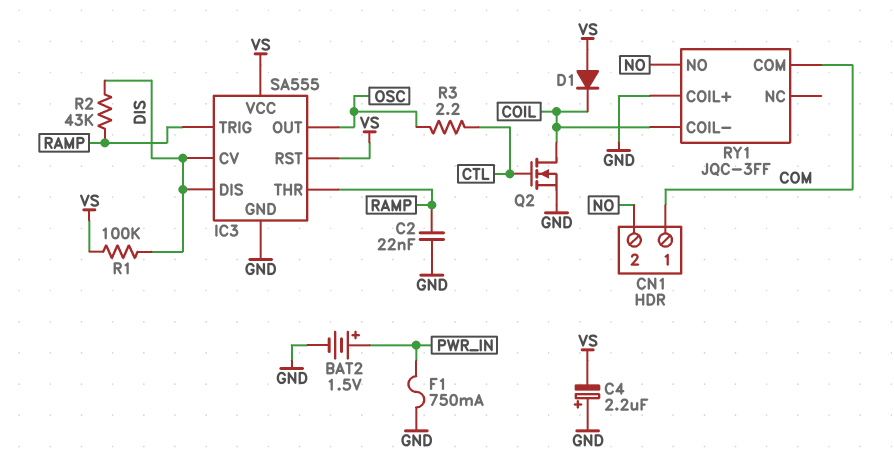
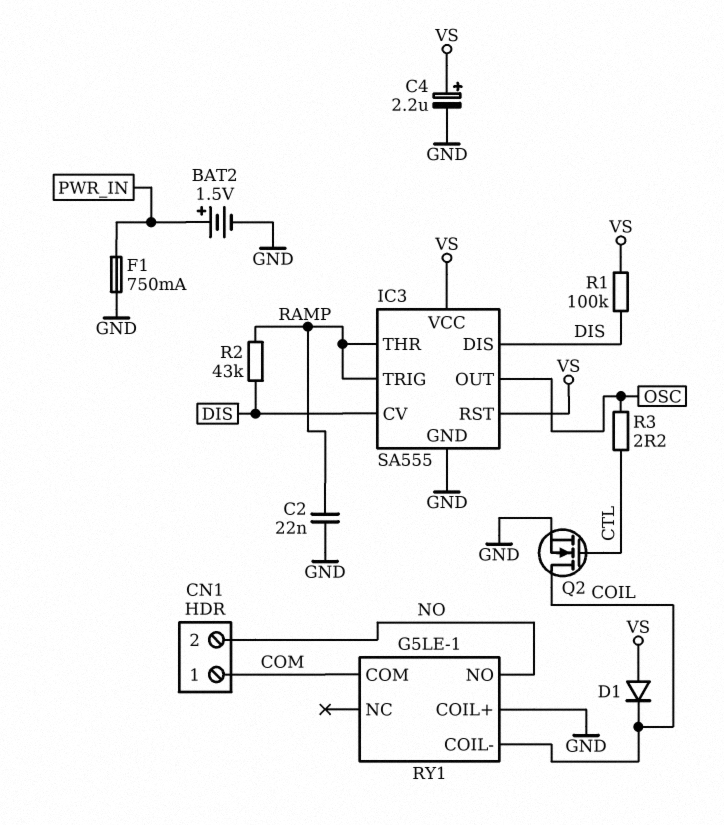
C4: 2.2uF (plus GND, minus VS) -> 2.2uF (plus VS, minus GND)
RY1: JQC-3FF -> G5LE-1

